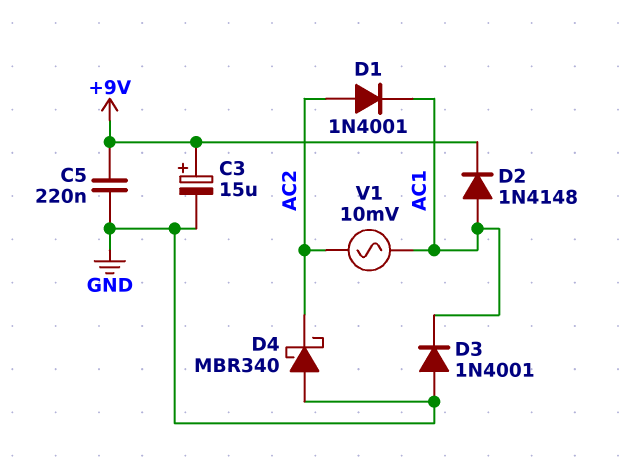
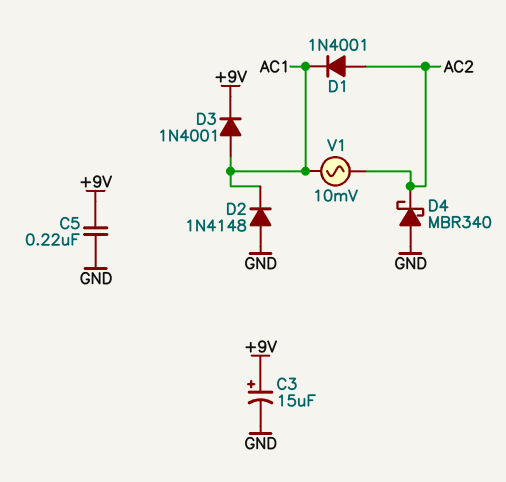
D2: diode 1N4148 (A AC1, K +9V) -> diode 1N4148 (A GND, K AC1)
D3: diode 1N4001 (A GND, K AC1) -> diode 1N4001 (A AC1, K +9V)

